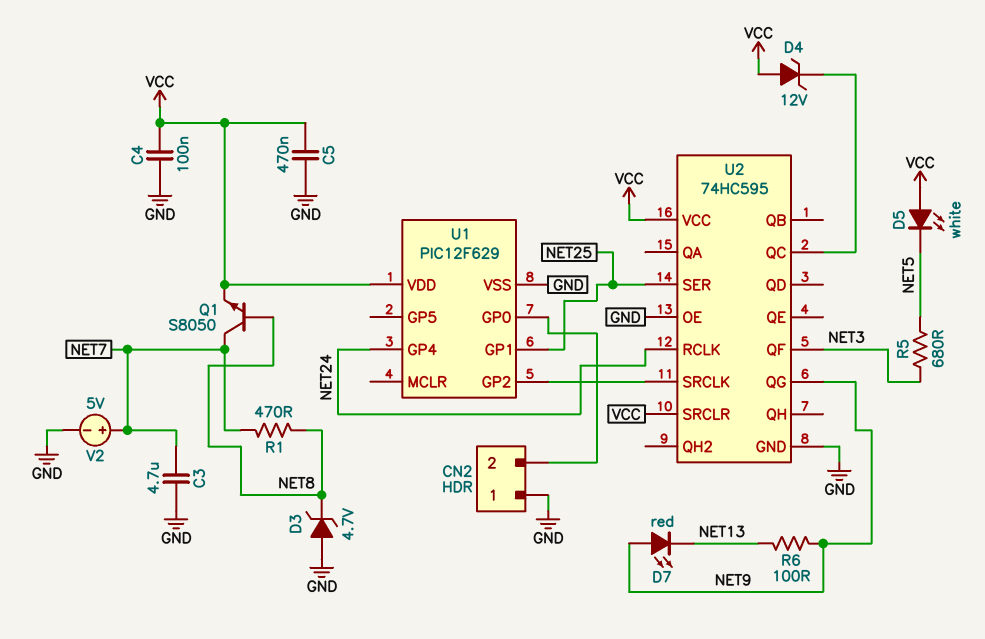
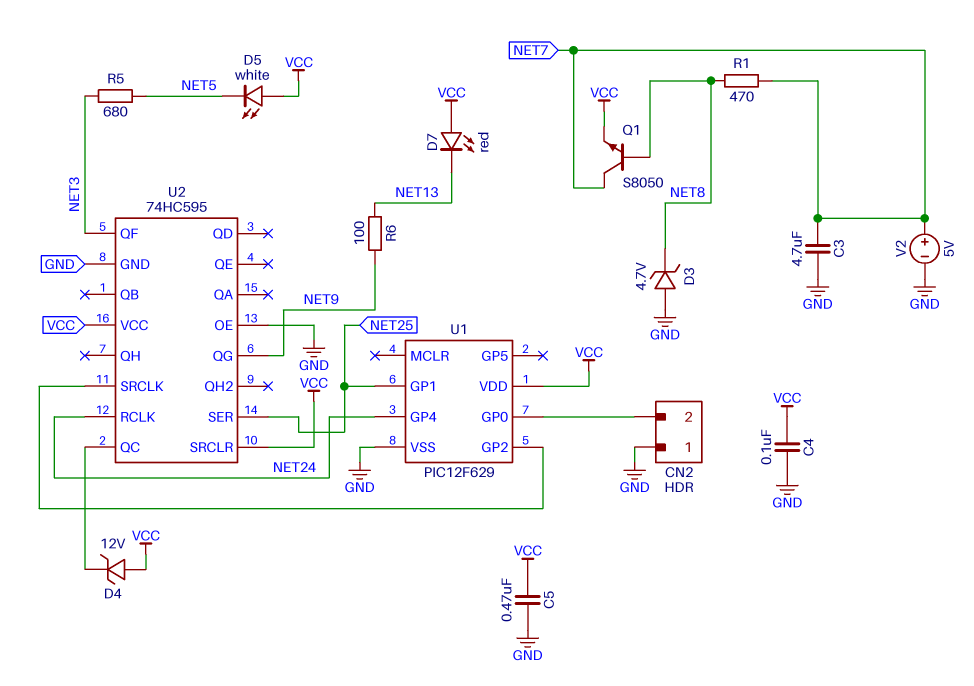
D7: LED red (A NET9, K NET13) -> LED red (A VCC, K NET13)

